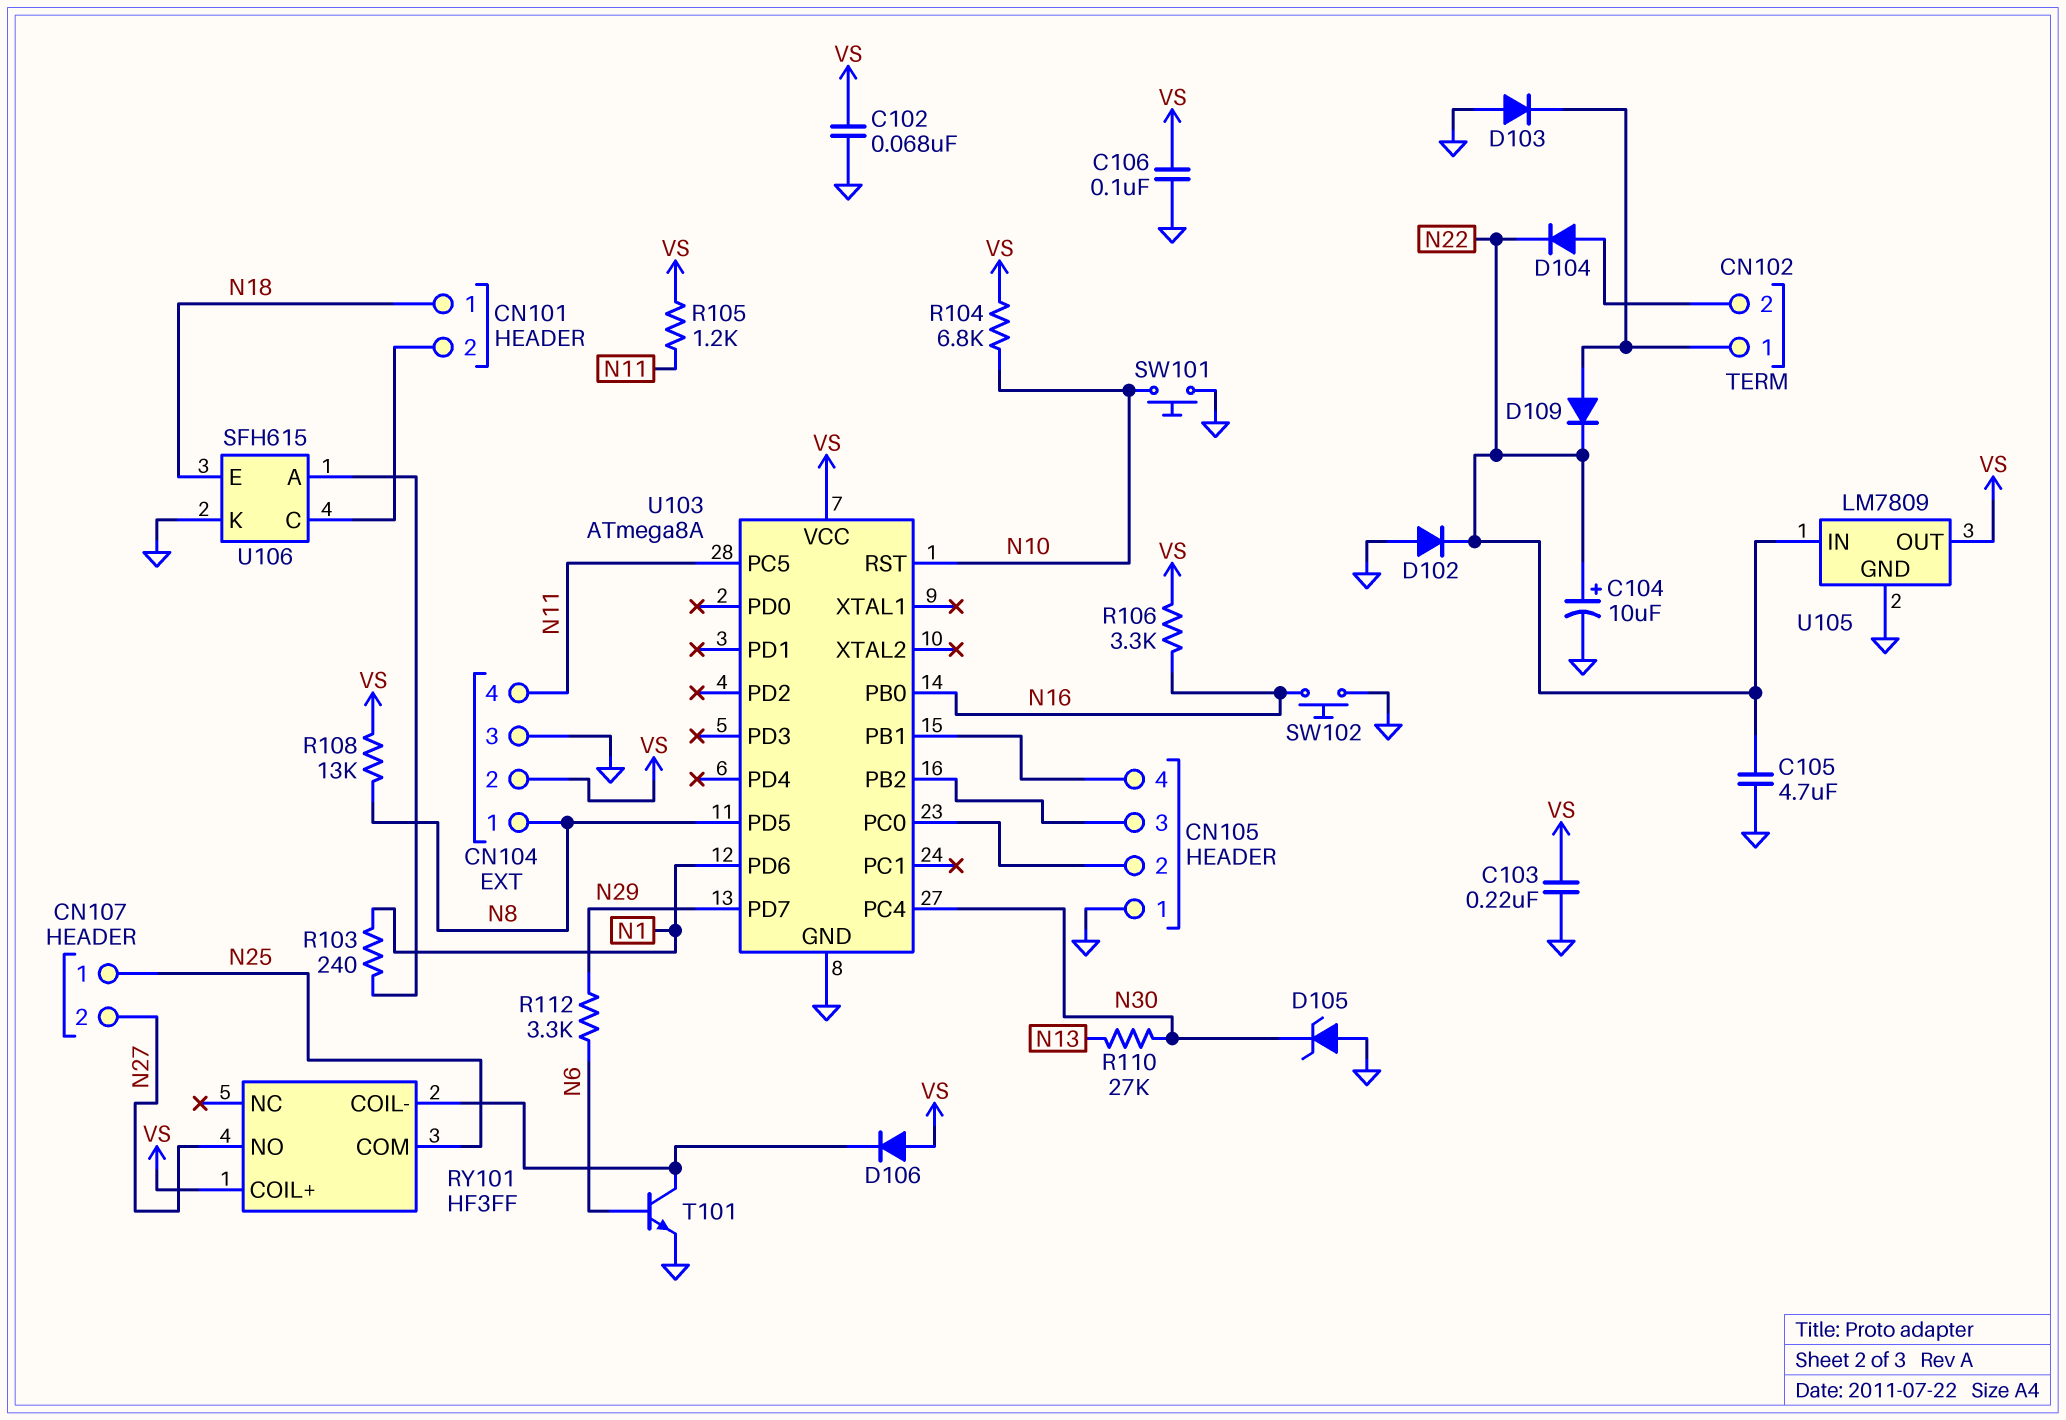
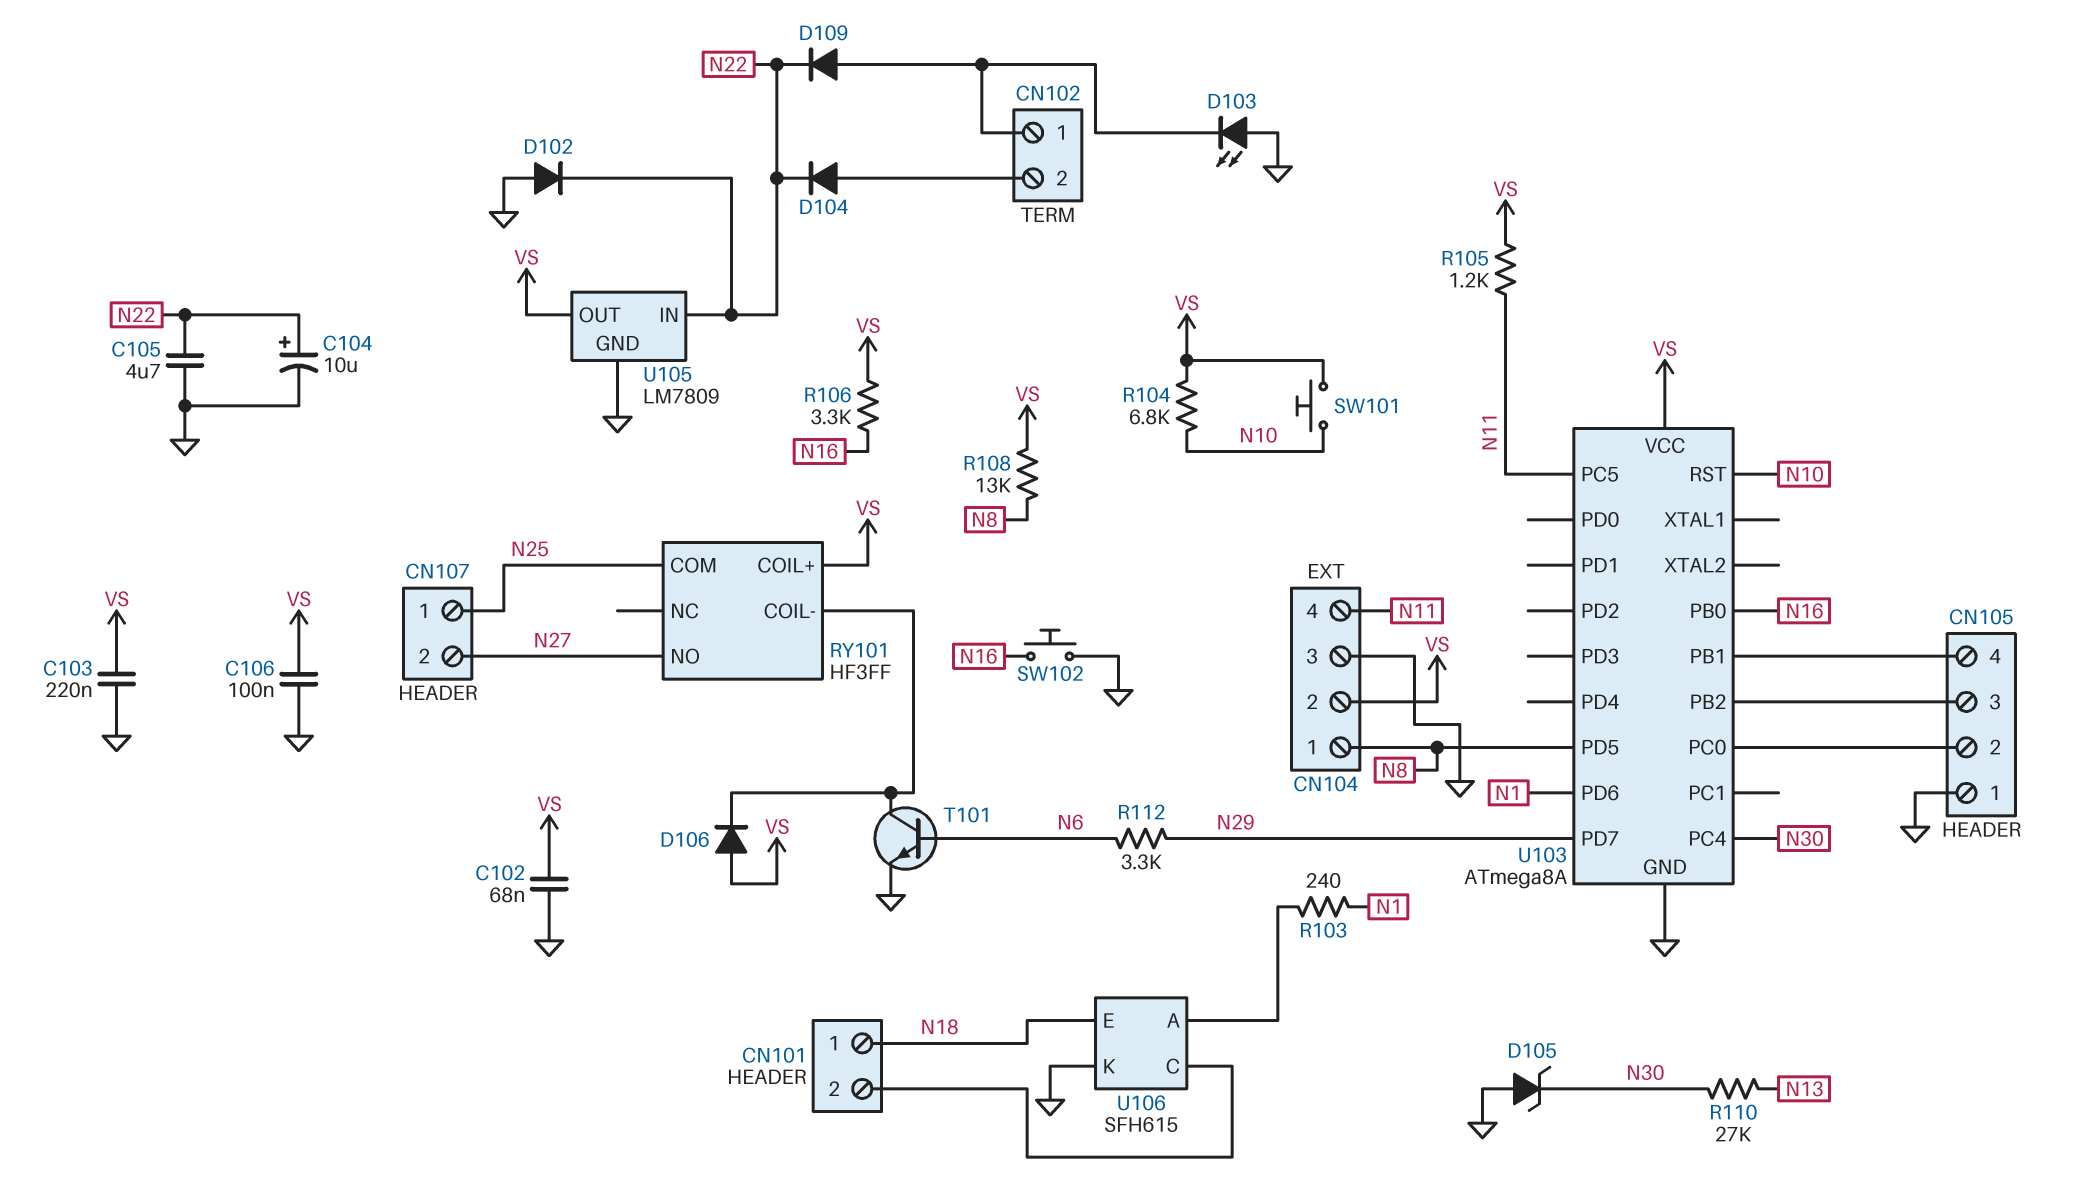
D103: diode (A GND, K CN102/1) -> LED (A GND, K CN102/1)
SW101: button (GND, N10) -> button (N10, VS)

